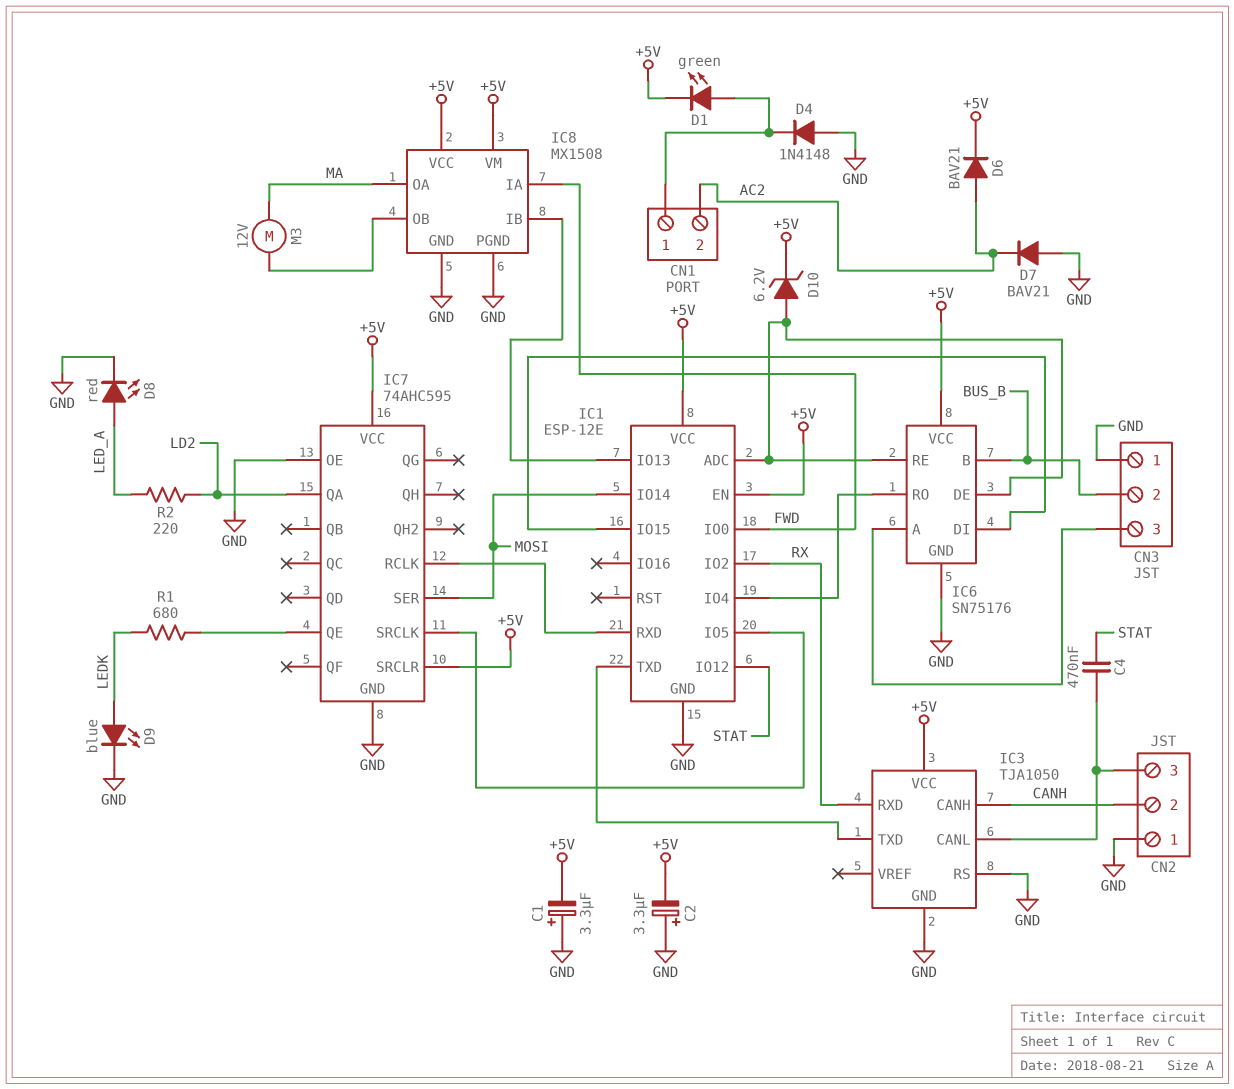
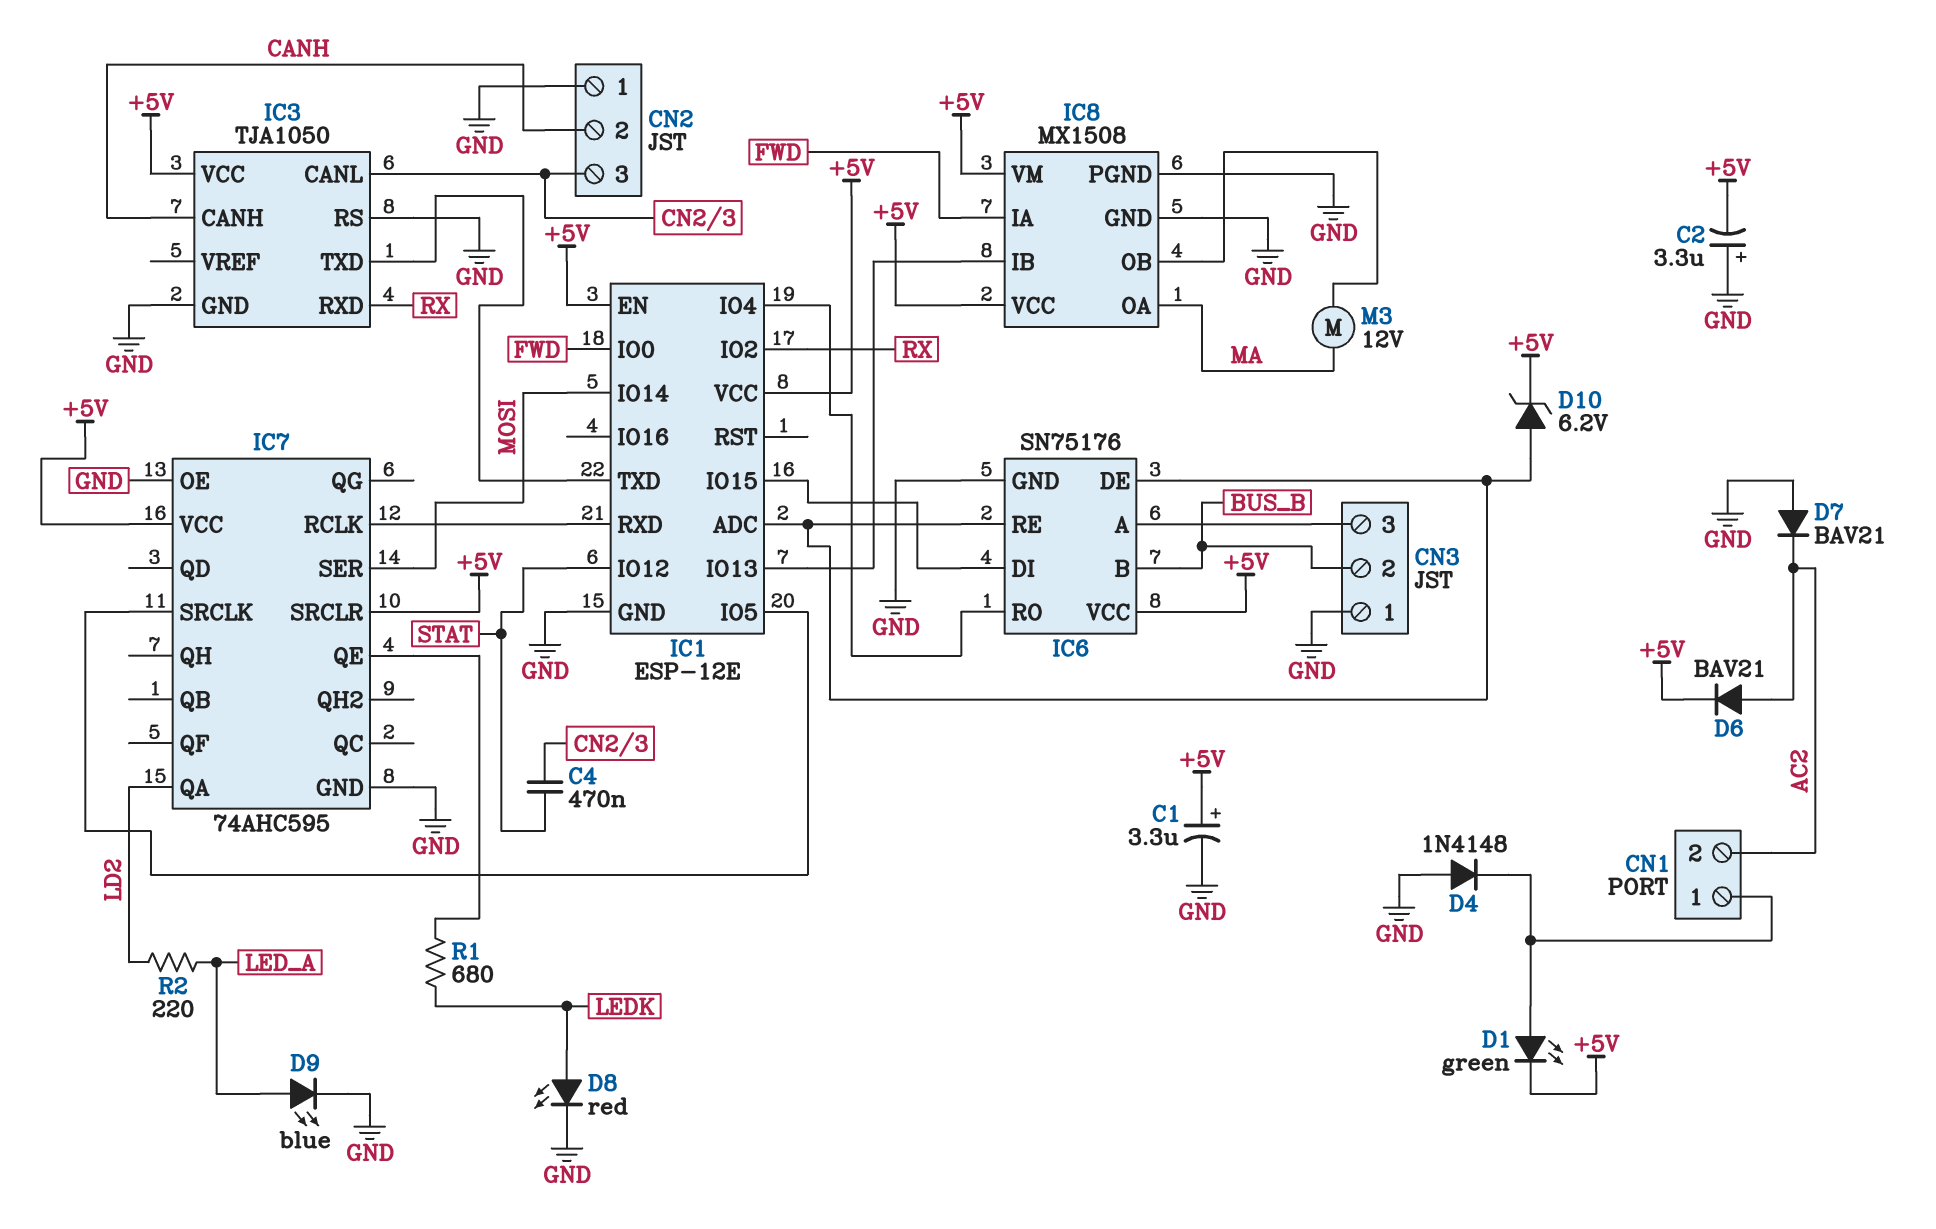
C1: 3.3uF (plus GND, minus +5V) -> 3.3uF (plus +5V, minus GND)
D8: LED red (A LED_A, K GND) -> LED red (A LEDK, K GND)
D9: LED blue (A LEDK, K GND) -> LED blue (A LED_A, K GND)

